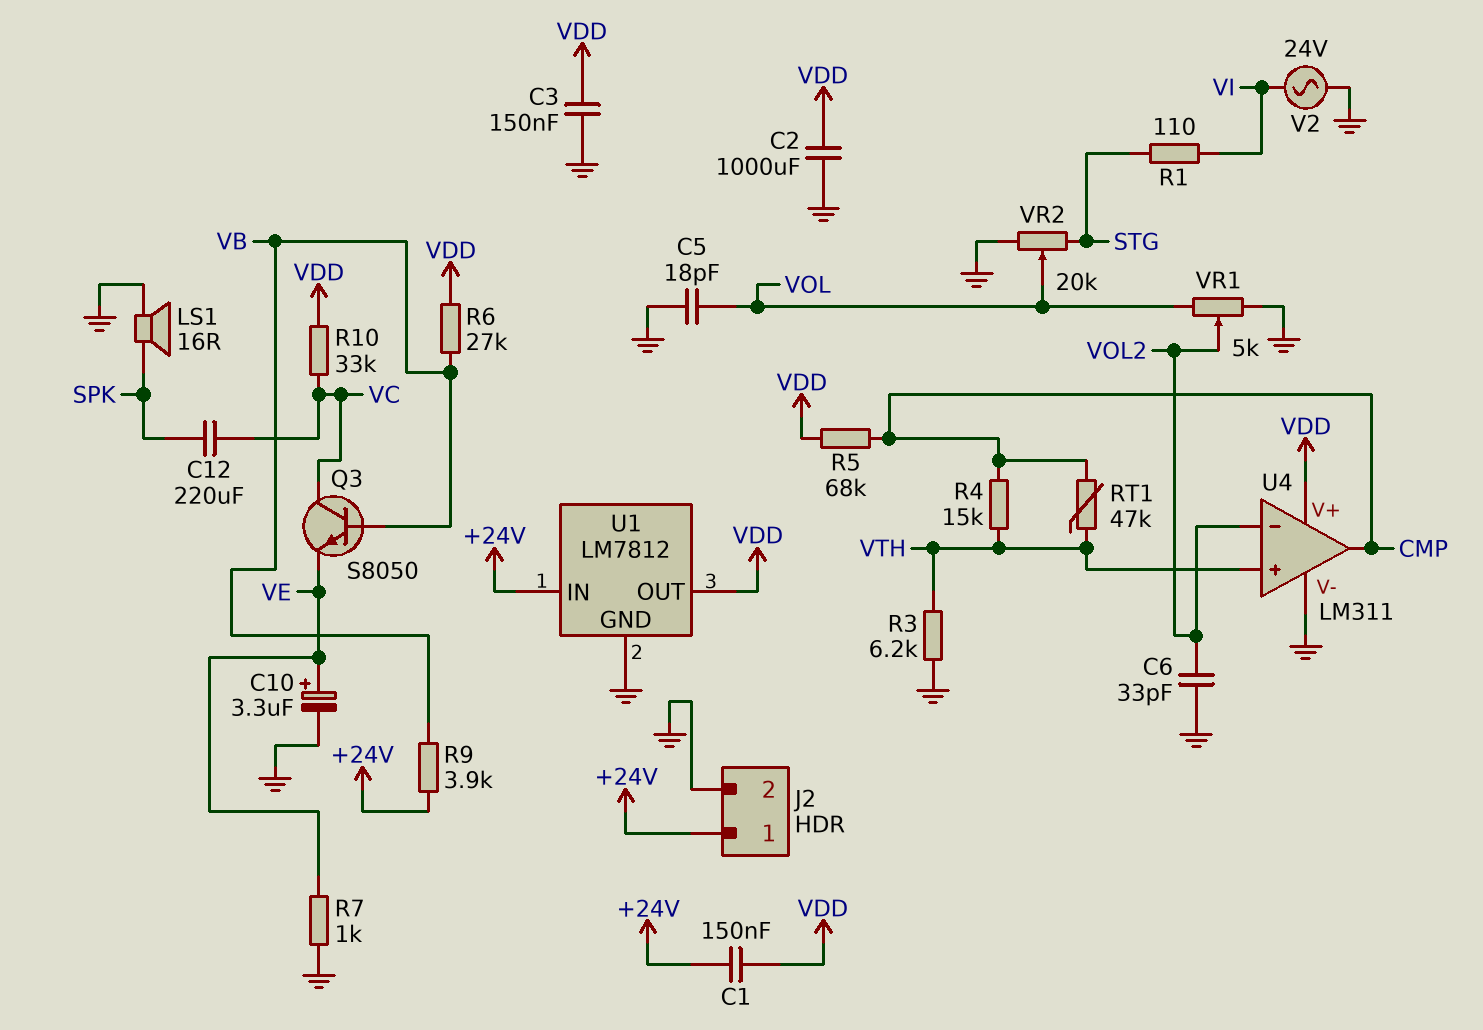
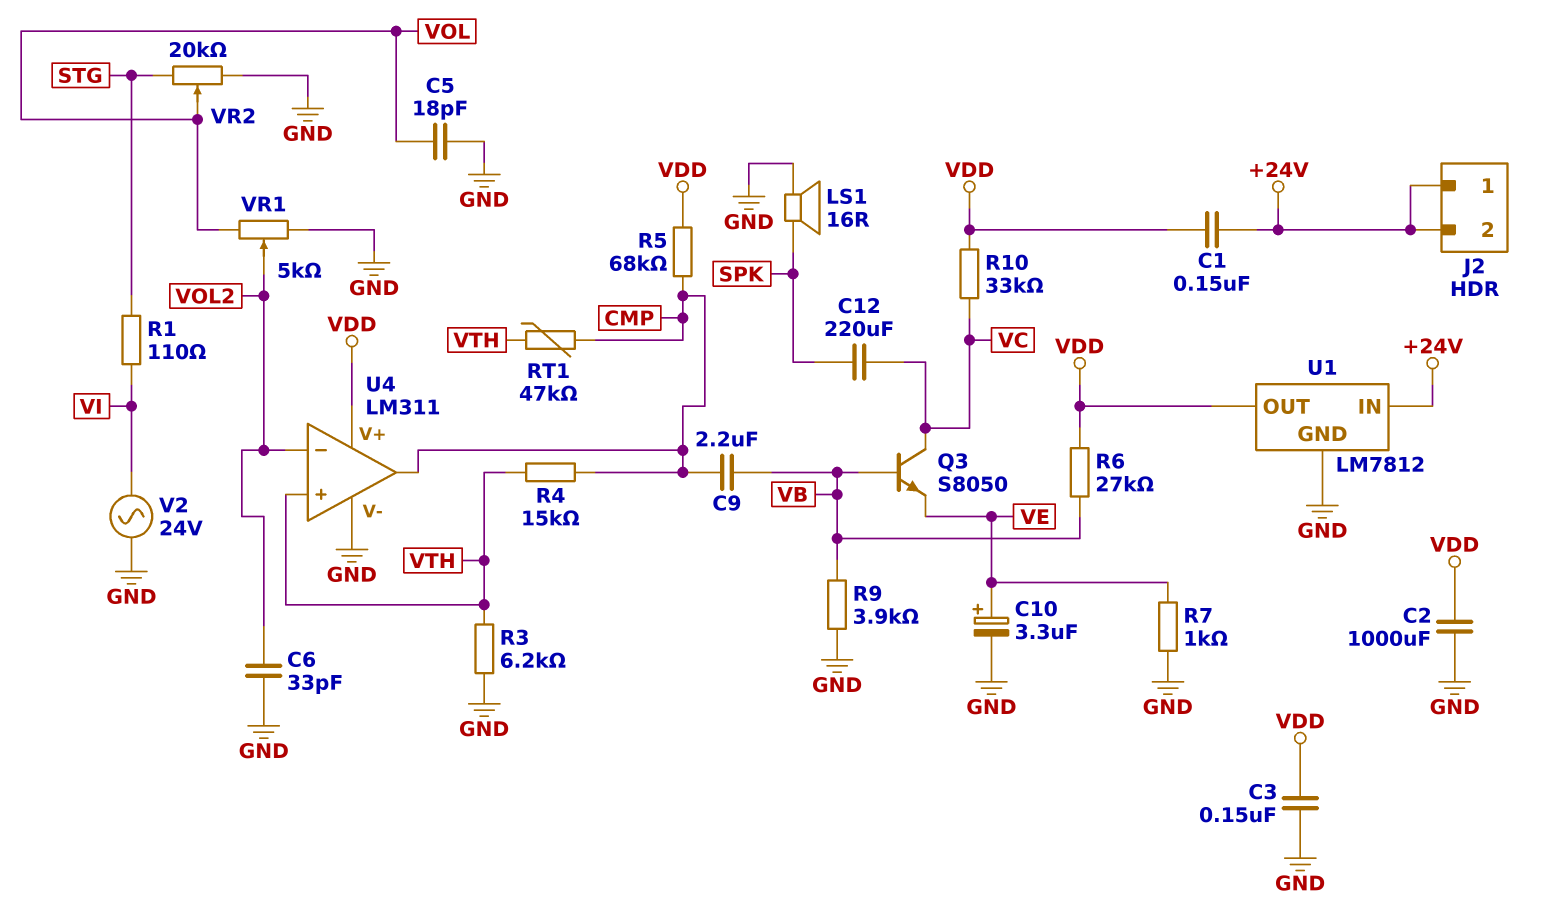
C9: none -> 2.2uF (CMP, VB)
J2 pin 2: GND -> +24V
R9: 3.9k (+24V, VB) -> 3.9k (GND, VB)

